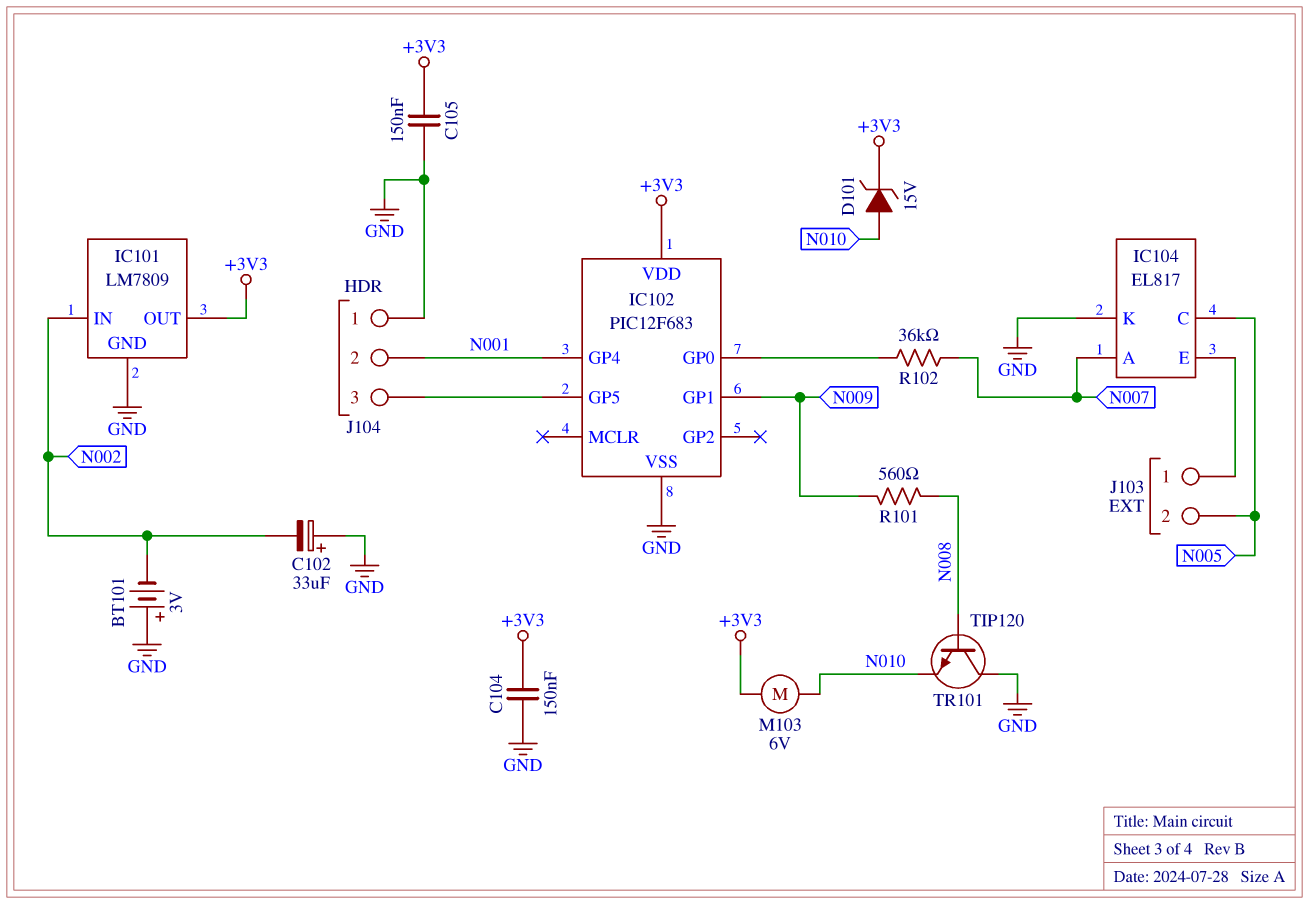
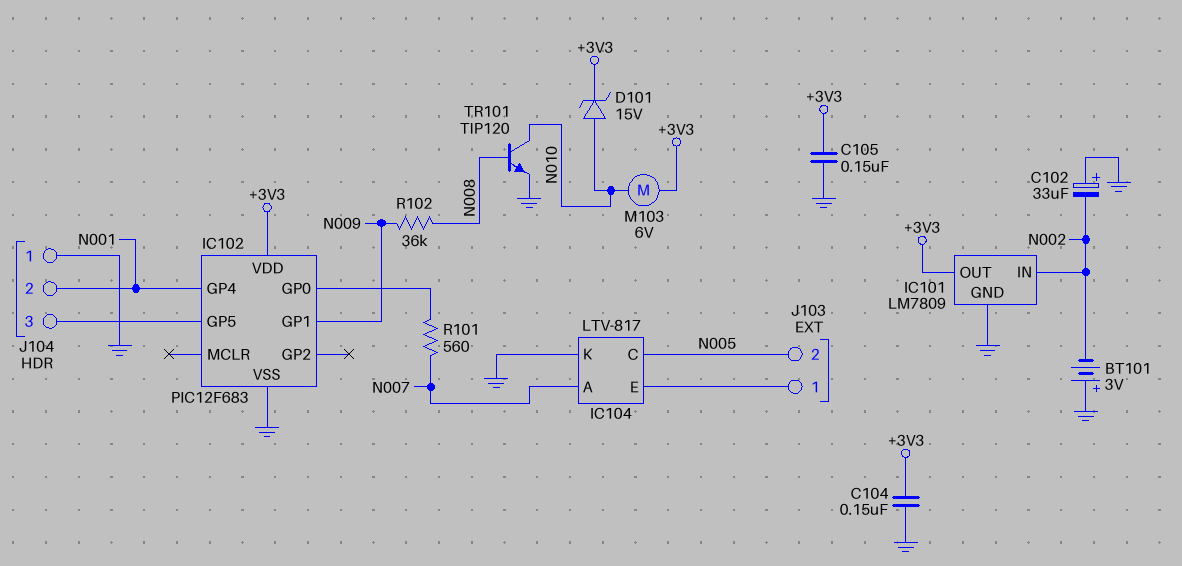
IC104: EL817 -> LTV-817
R101: 560 (N008, N009) -> 560 (IC102/GP0, N007)
R102: 36k (IC102/GP0, N007) -> 36k (N008, N009)
TR101: NPN TIP120 (B N008, C GND, E N010) -> NPN TIP120 (B N008, C N010, E GND)

